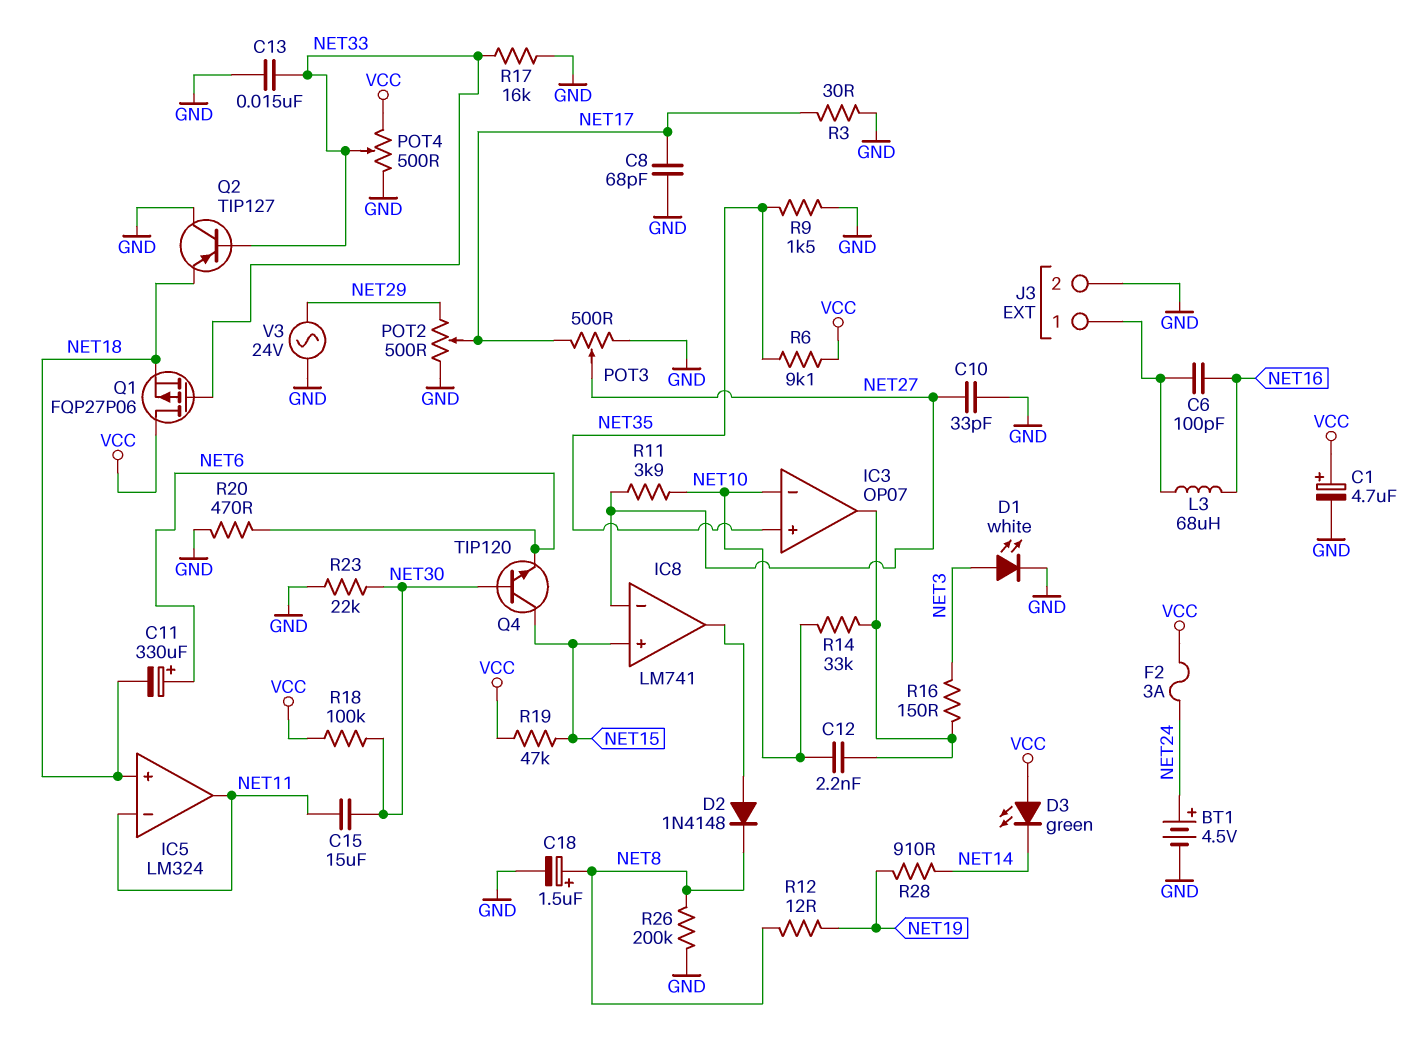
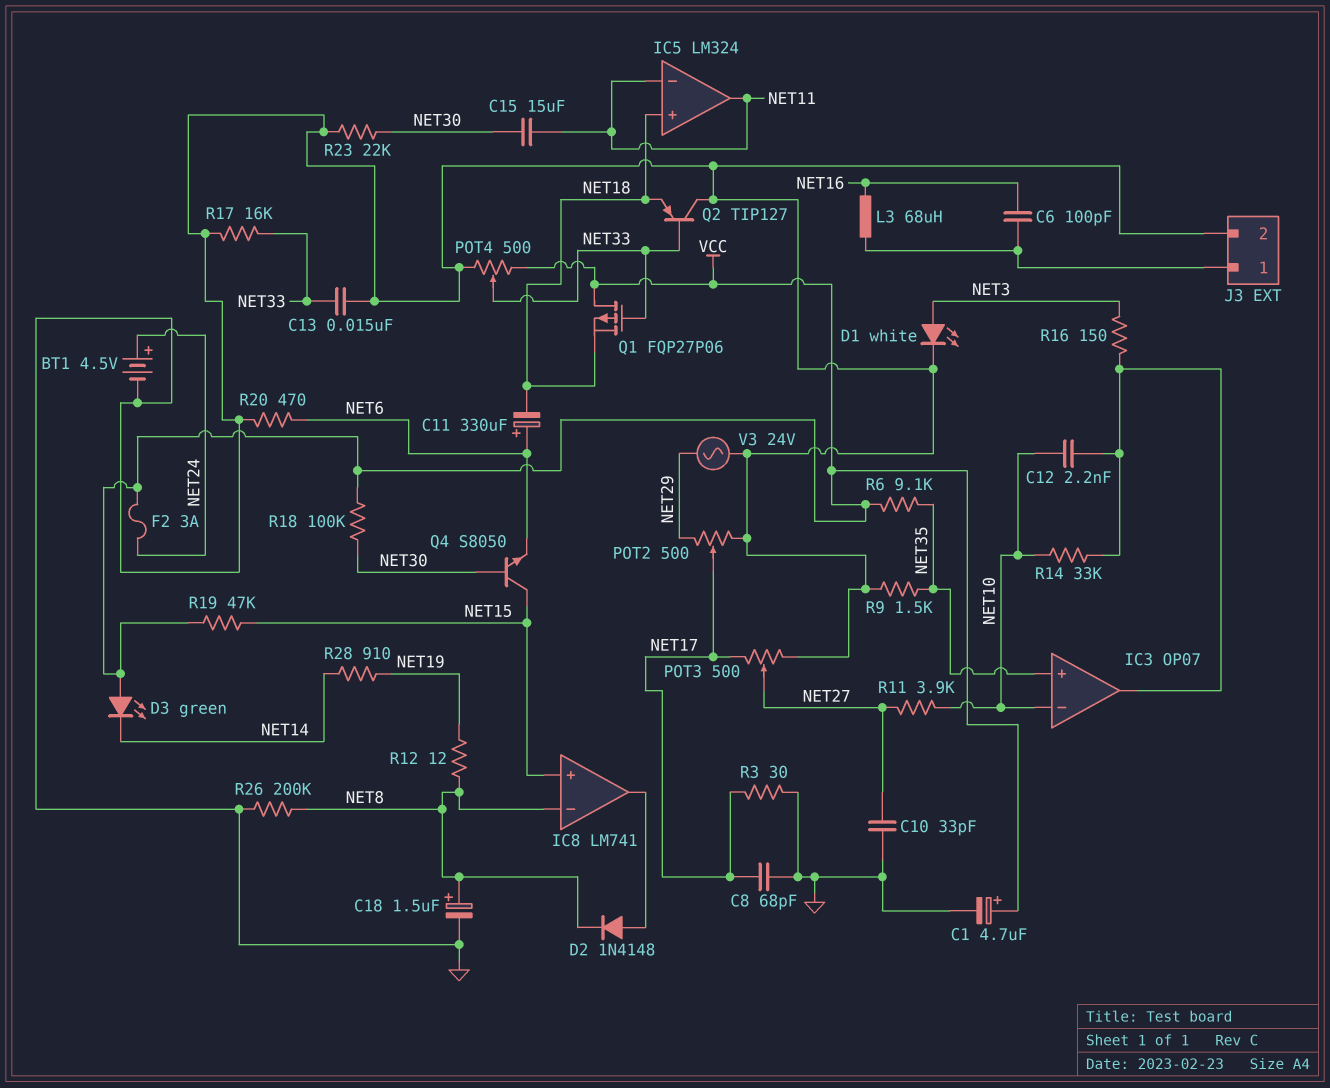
IC8 pin in-: NET27 -> NET8
Q4: NPN TIP120 (B NET30, C NET15, E NET6) -> NPN S8050 (B NET30, C NET15, E NET6)

